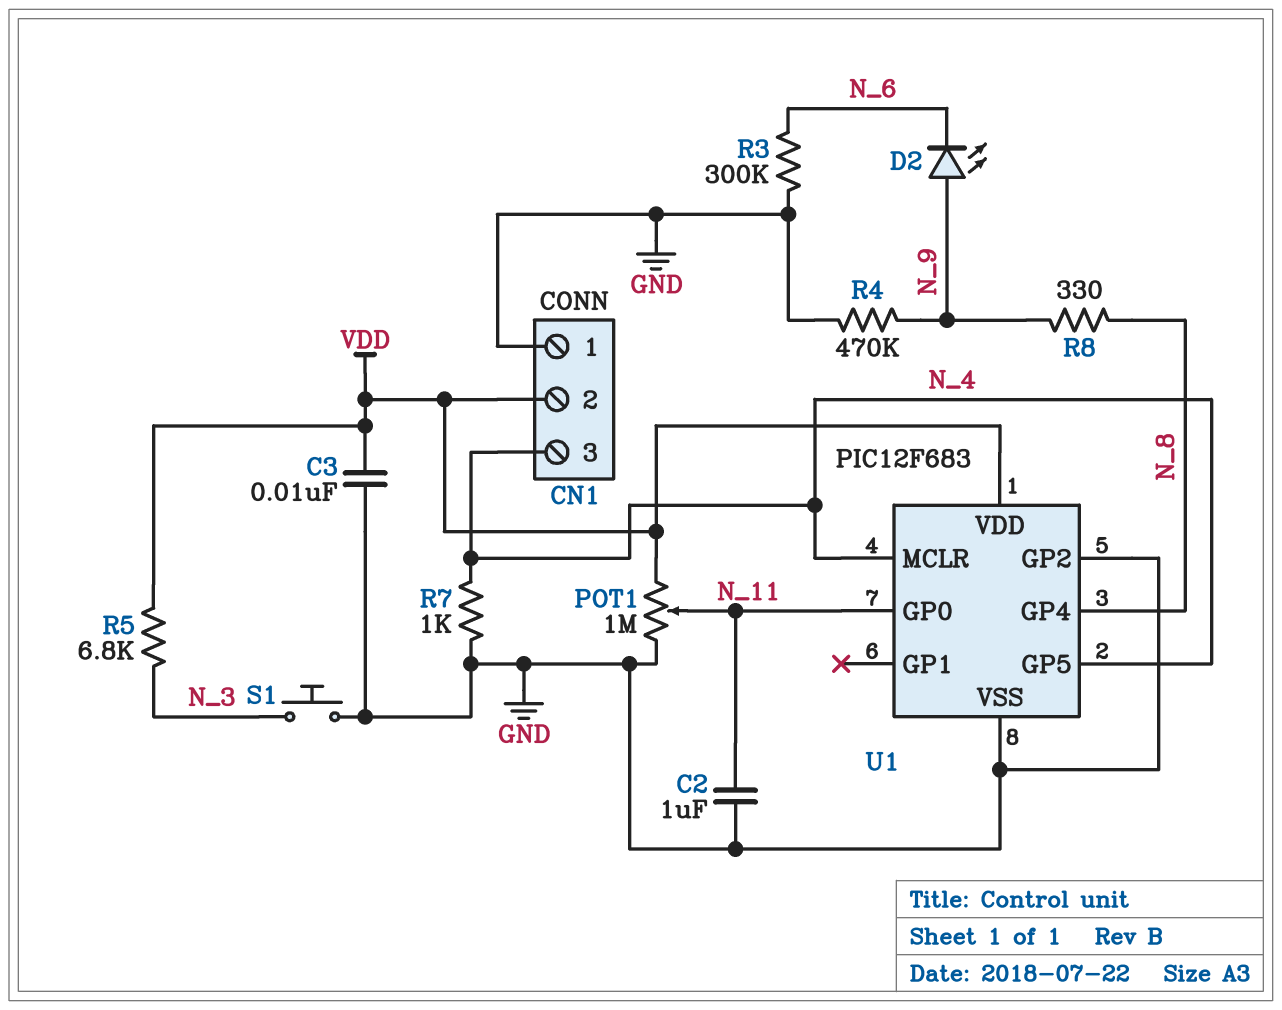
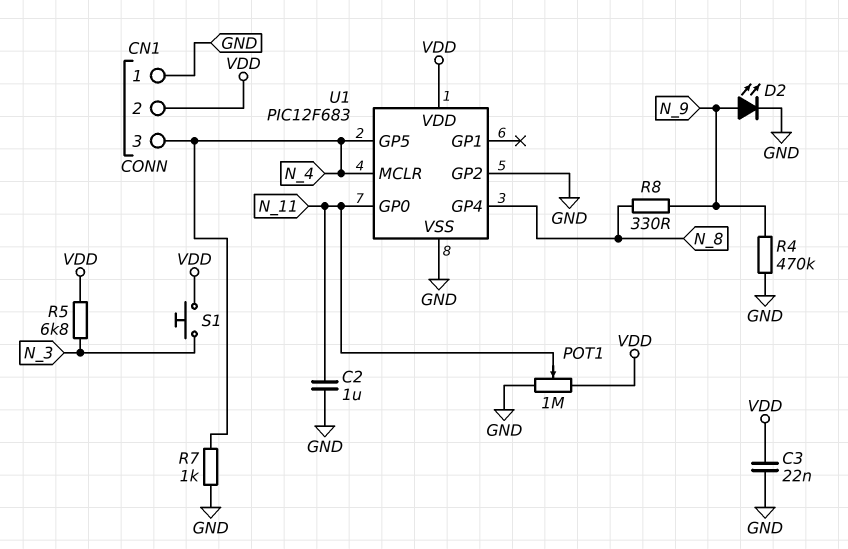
C3: 10nF (GND, VDD) -> 22nF (GND, VDD)
D2: LED (A N_9, K N_6) -> LED (A N_9, K GND)
R3: 300k (GND, N_6) -> none
S1: button (GND, N_3) -> button (N_3, VDD)

